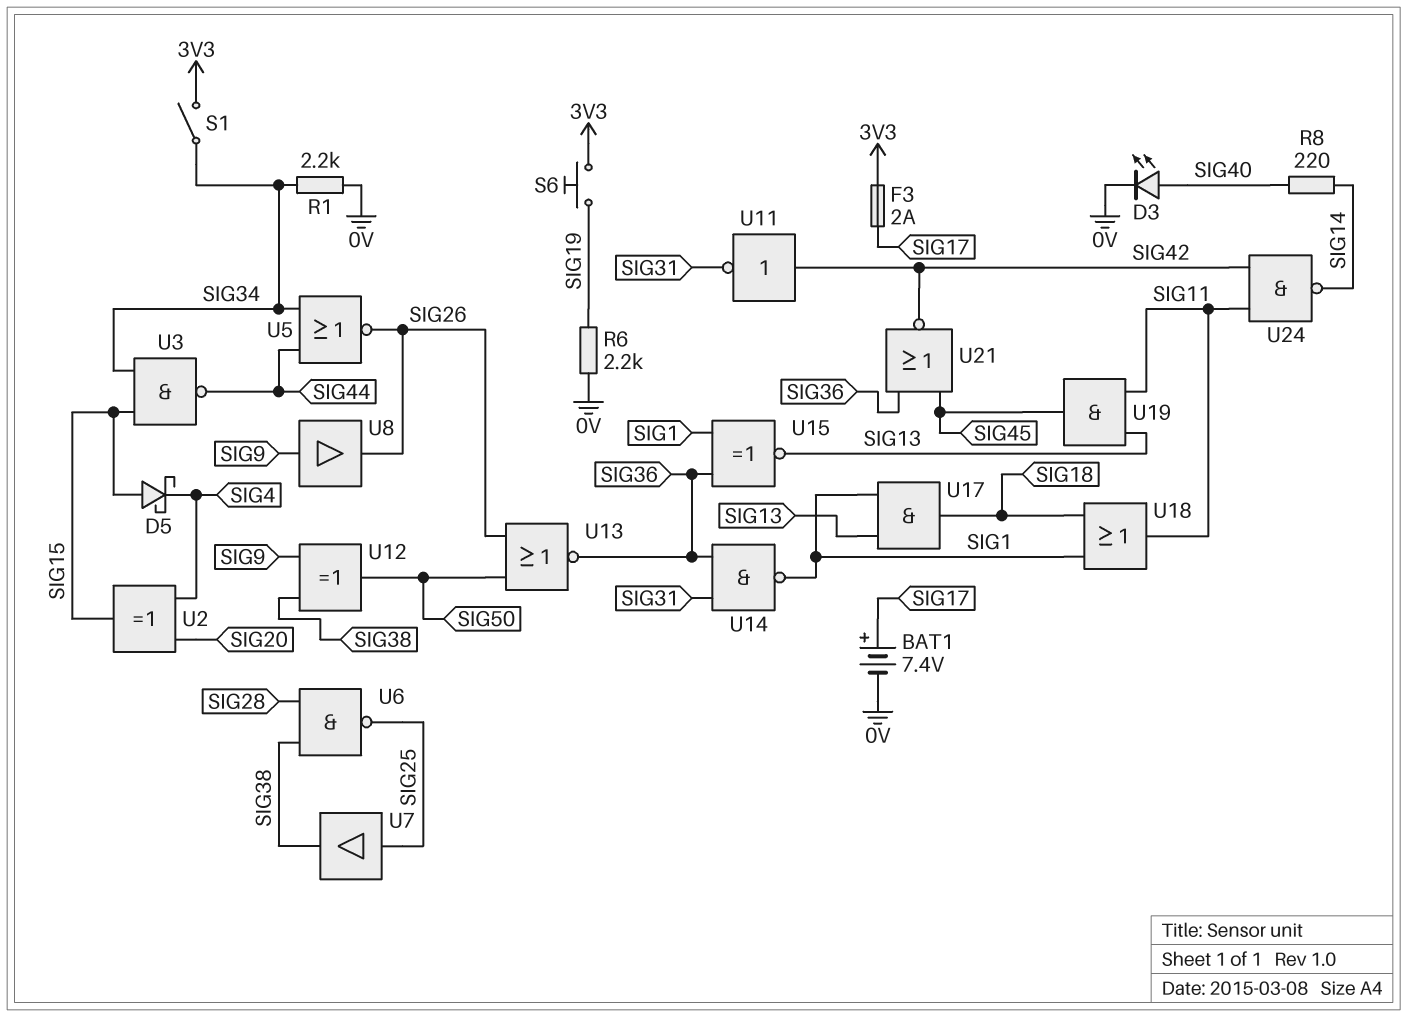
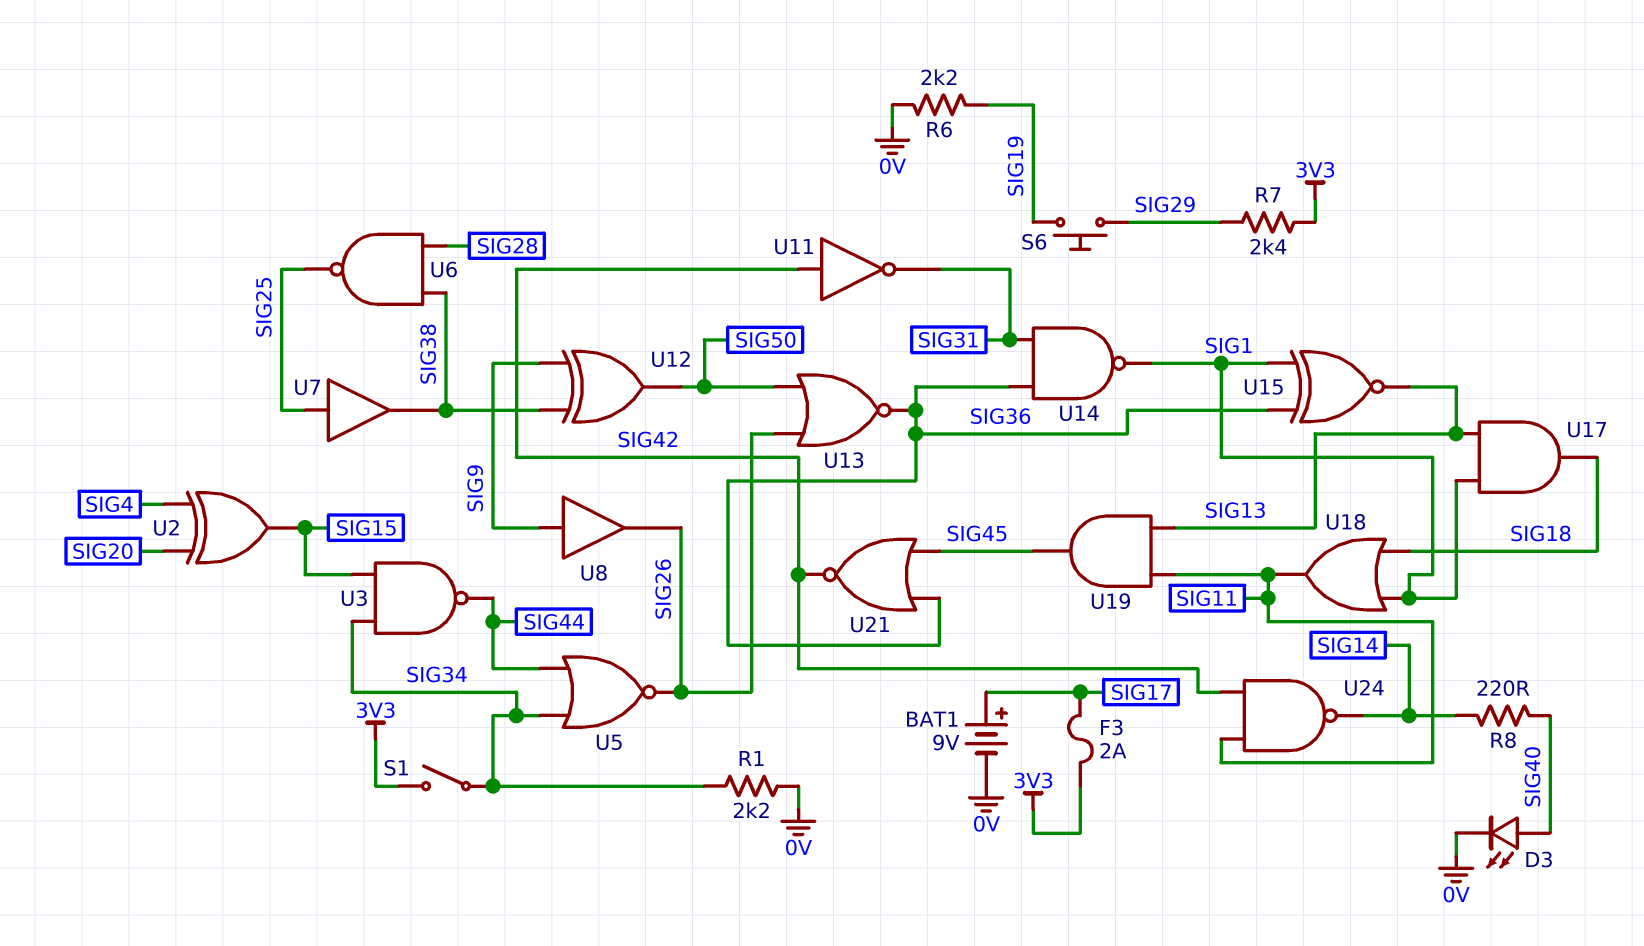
BAT1: 7.4V (plus SIG17, minus 0V) -> 9V (plus SIG17, minus 0V)
D5: schottky (A SIG15, K SIG4) -> none
R7: none -> 2.4k (3V3, SIG29)
S6: button (3V3, SIG19) -> button (SIG19, SIG29)

